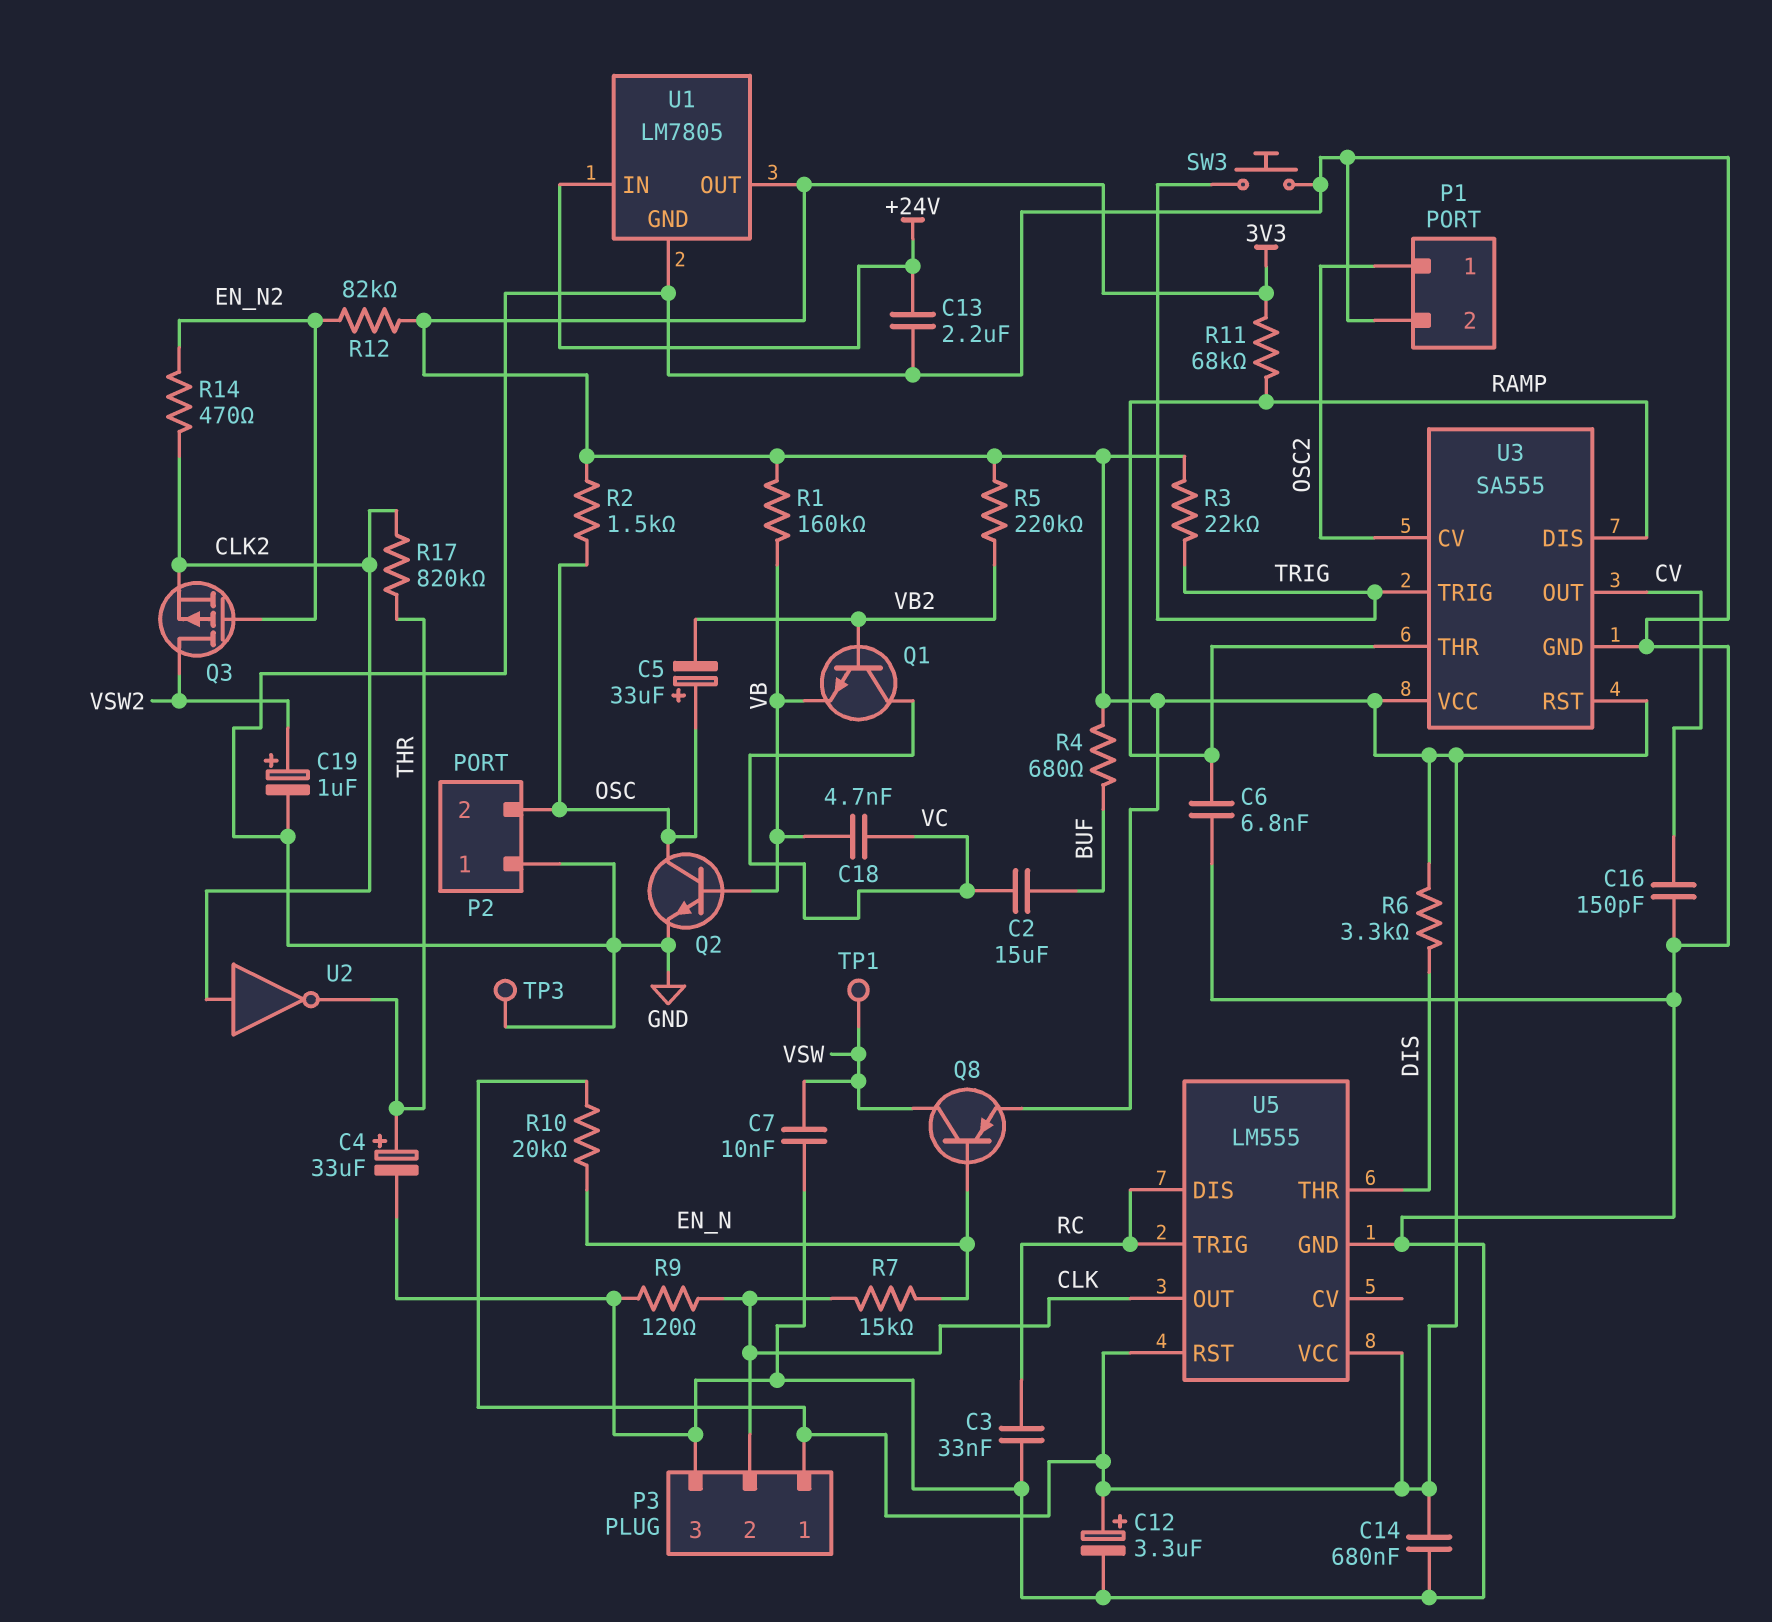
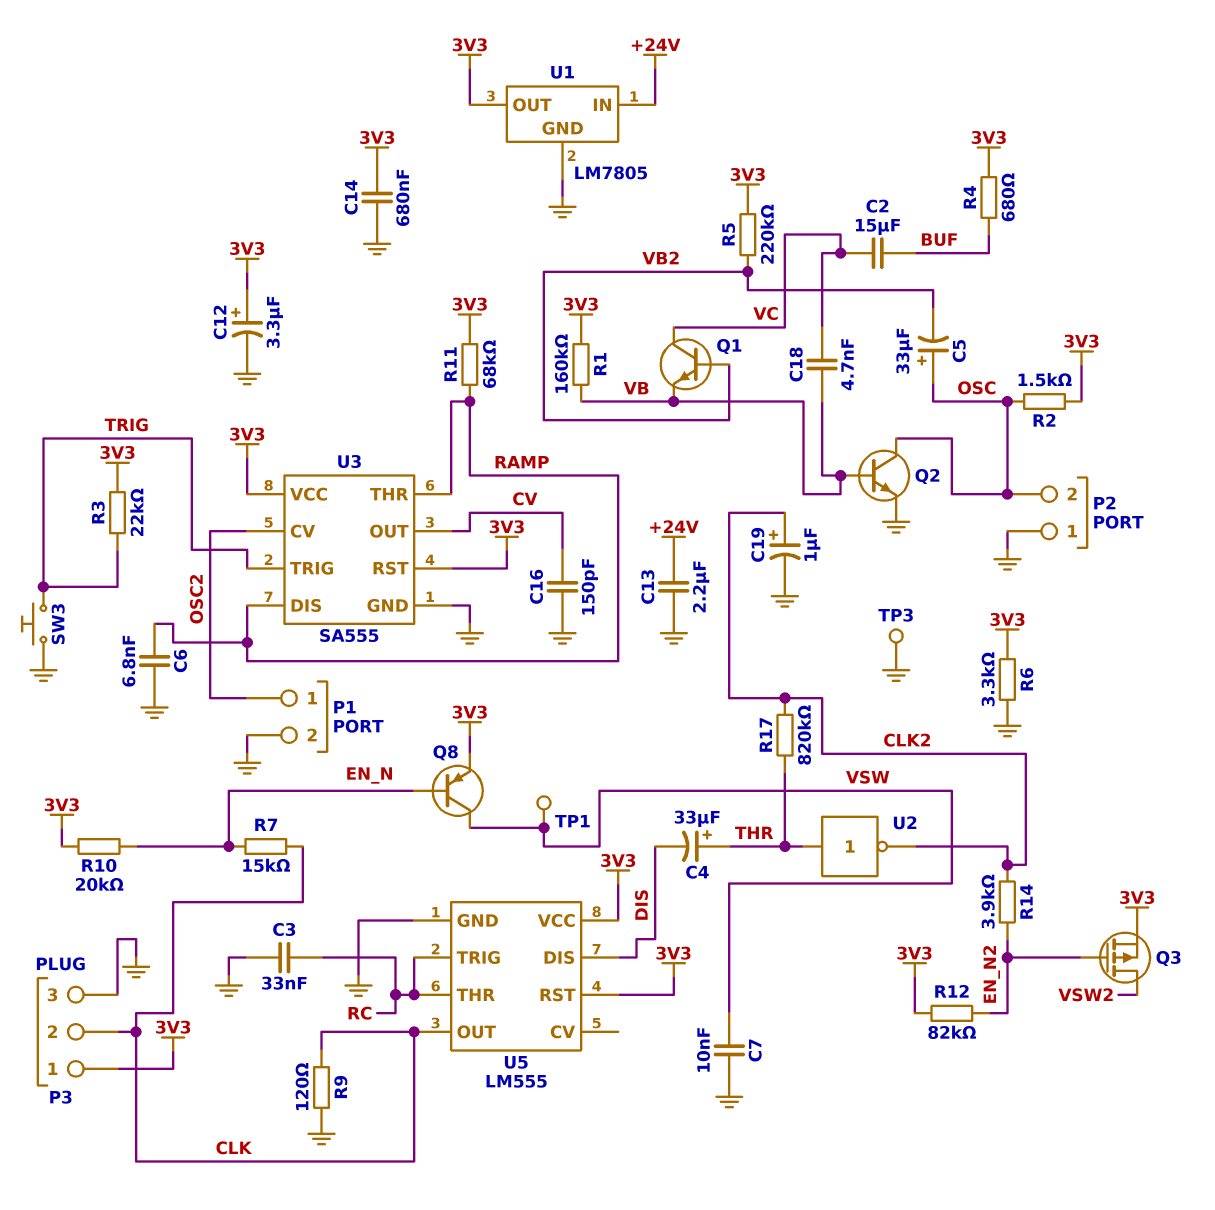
C4: 33uF (plus THR, minus GND) -> 33uF (plus THR, minus DIS)
C19: 1uF (plus VSW2, minus GND) -> 1uF (plus CLK2, minus GND)
Q3: PMOS (G EN_N2, D VSW2, S CLK2) -> PMOS (G EN_N2, D VSW2, S 3V3)
R6: 3.3k (3V3, DIS) -> 3.3k (3V3, GND)
R14: 470 (CLK2, EN_N2) -> 3.9k (CLK2, EN_N2)
U2: NOT (in CLK2, out THR) -> NOT (in THR, out CLK2)
U5 pin DIS: RC -> DIS
U5 pin THR: DIS -> RC

